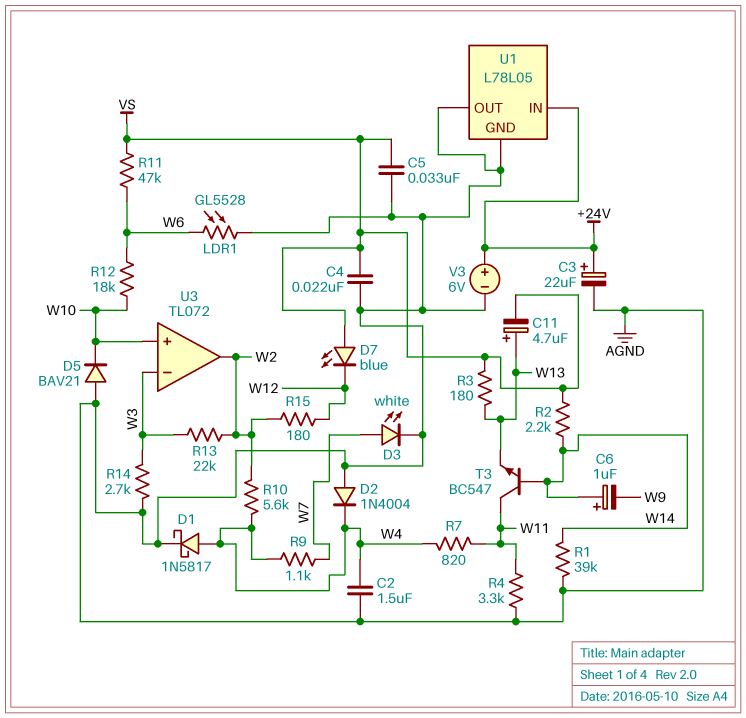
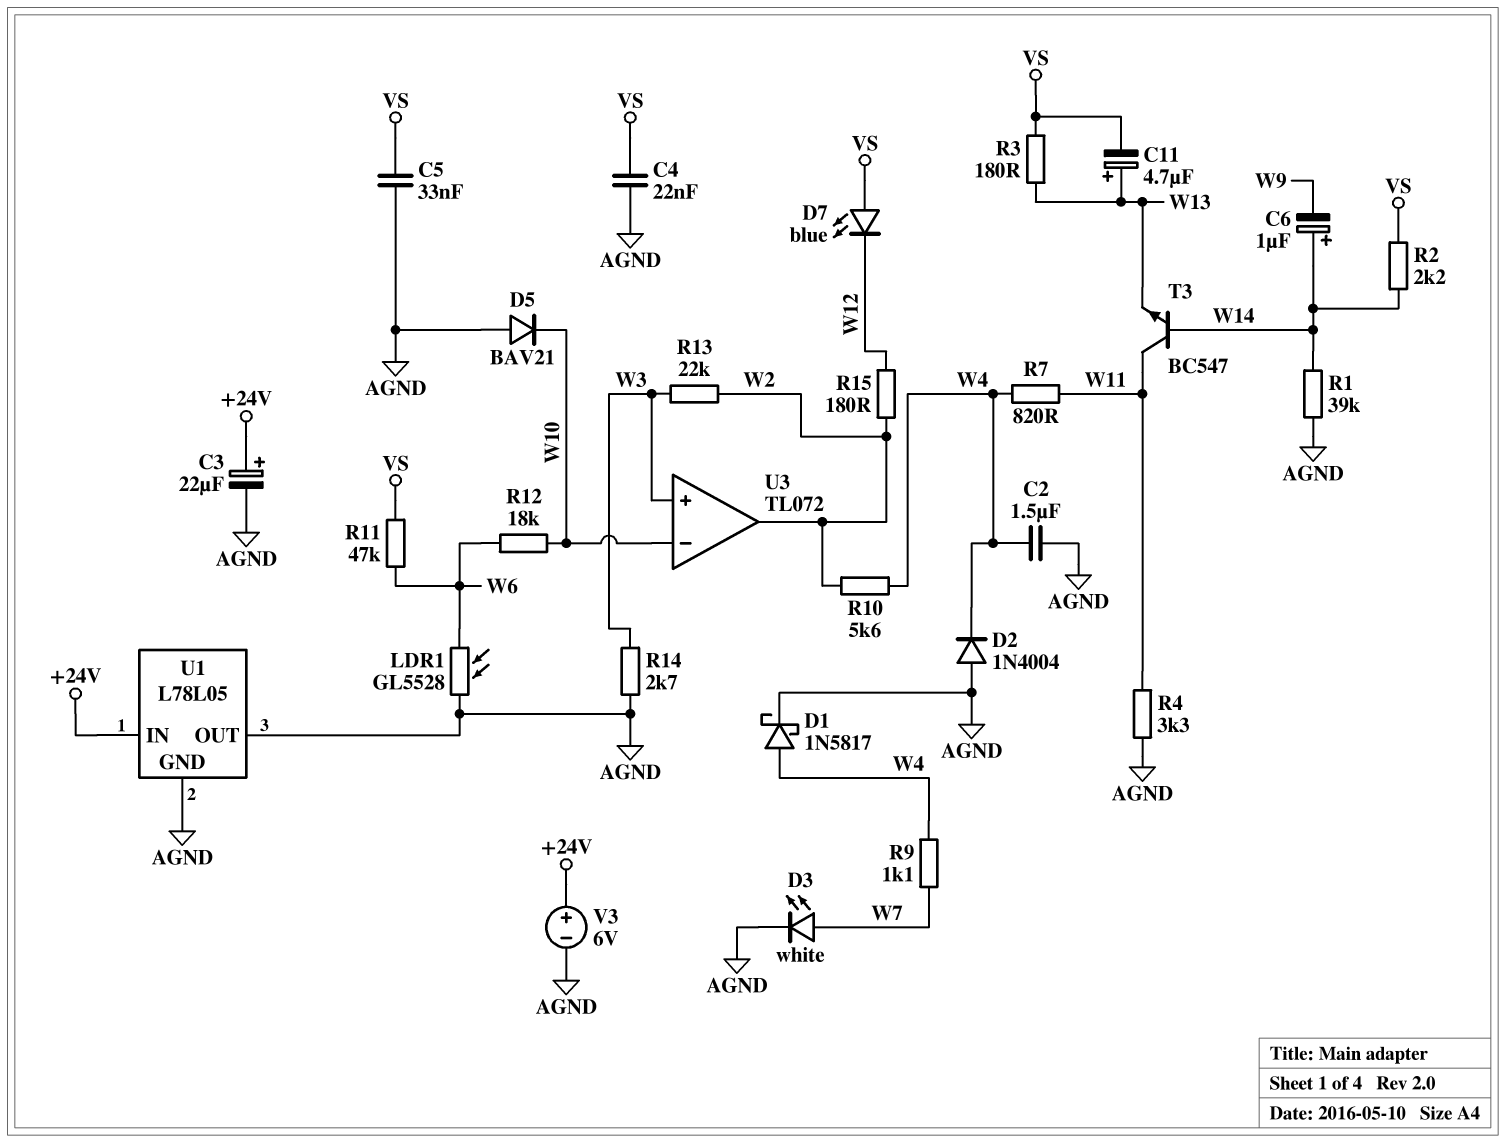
U3 pin in+: W10 -> W3
U3 pin in-: W3 -> W10

